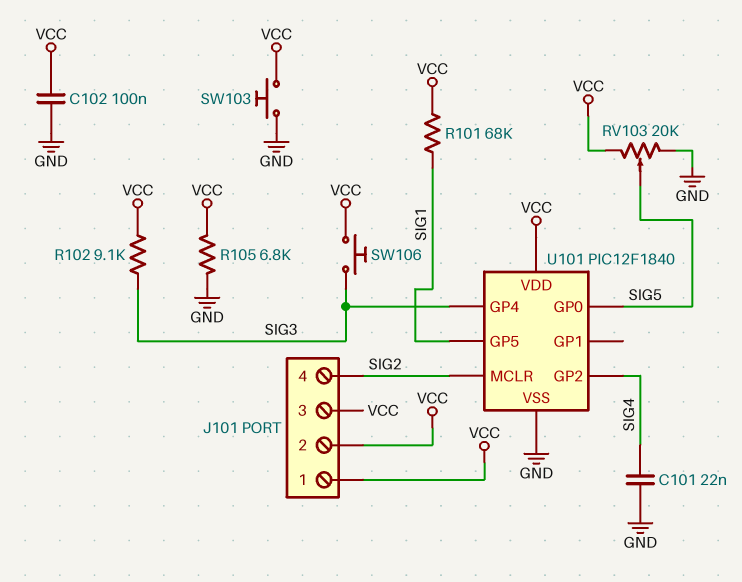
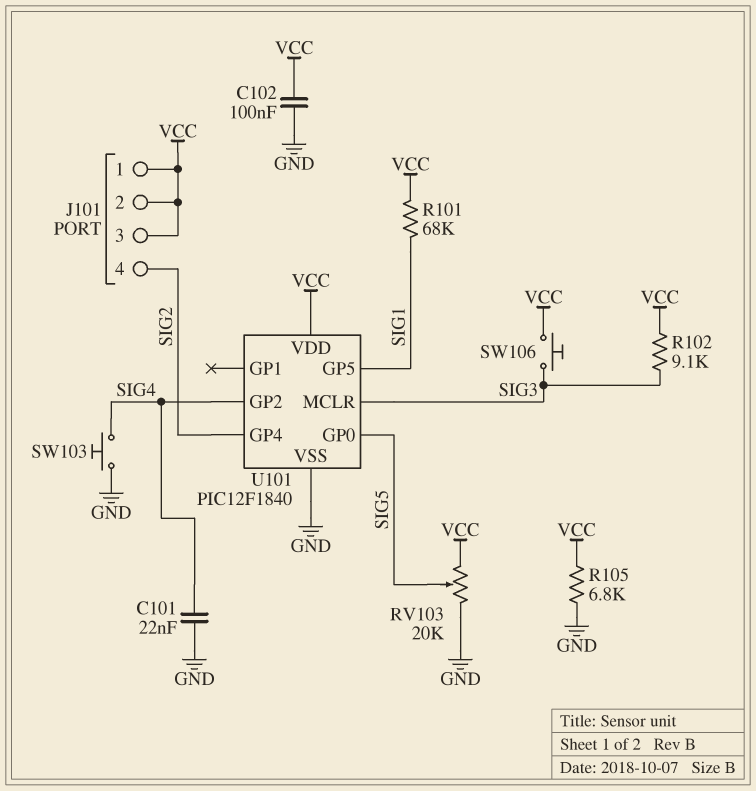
SW103: button (GND, VCC) -> button (GND, SIG4)
U101 pin GP4: SIG3 -> SIG2
U101 pin MCLR: SIG2 -> SIG3

